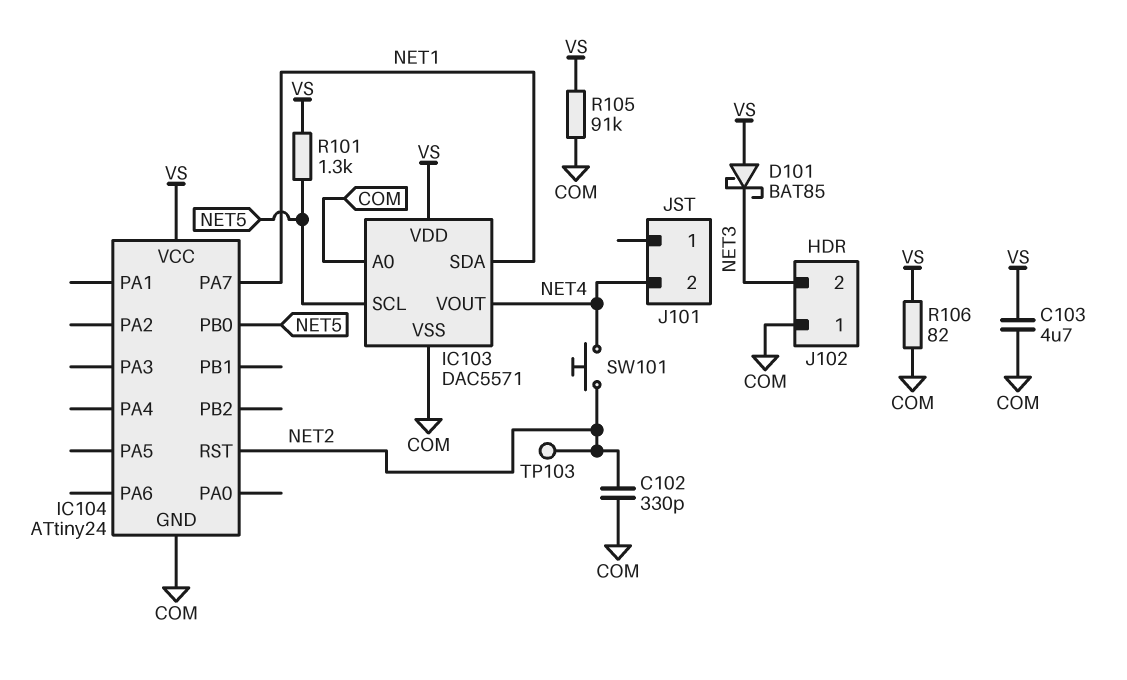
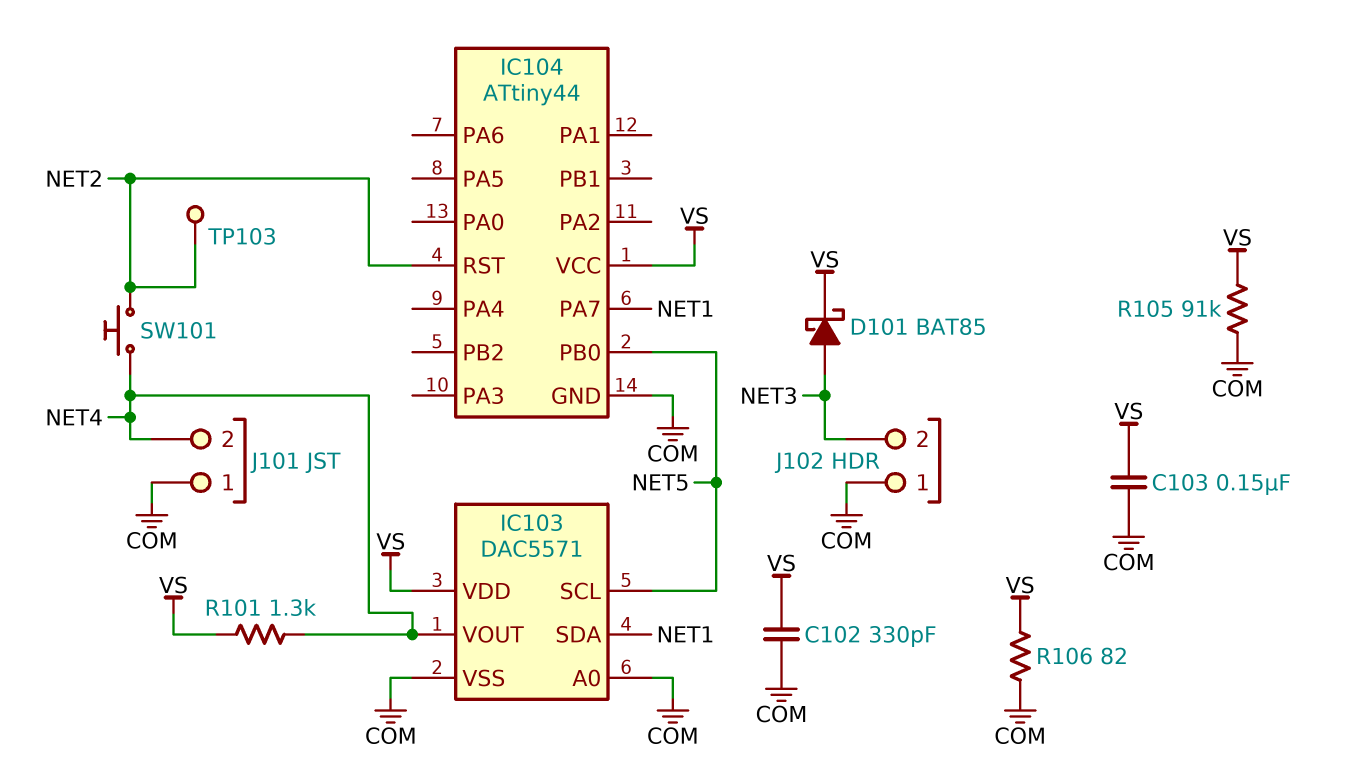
C102: 330pF (COM, NET2) -> 330pF (COM, VS)
C103: 4.7uF (COM, VS) -> 150nF (COM, VS)
D101: schottky BAT85 (A VS, K NET3) -> schottky BAT85 (A NET3, K VS)
IC104: ATtiny24 -> ATtiny44
J101 pin 1: none -> COM
R101: 1.3k (NET5, VS) -> 1.3k (NET4, VS)

